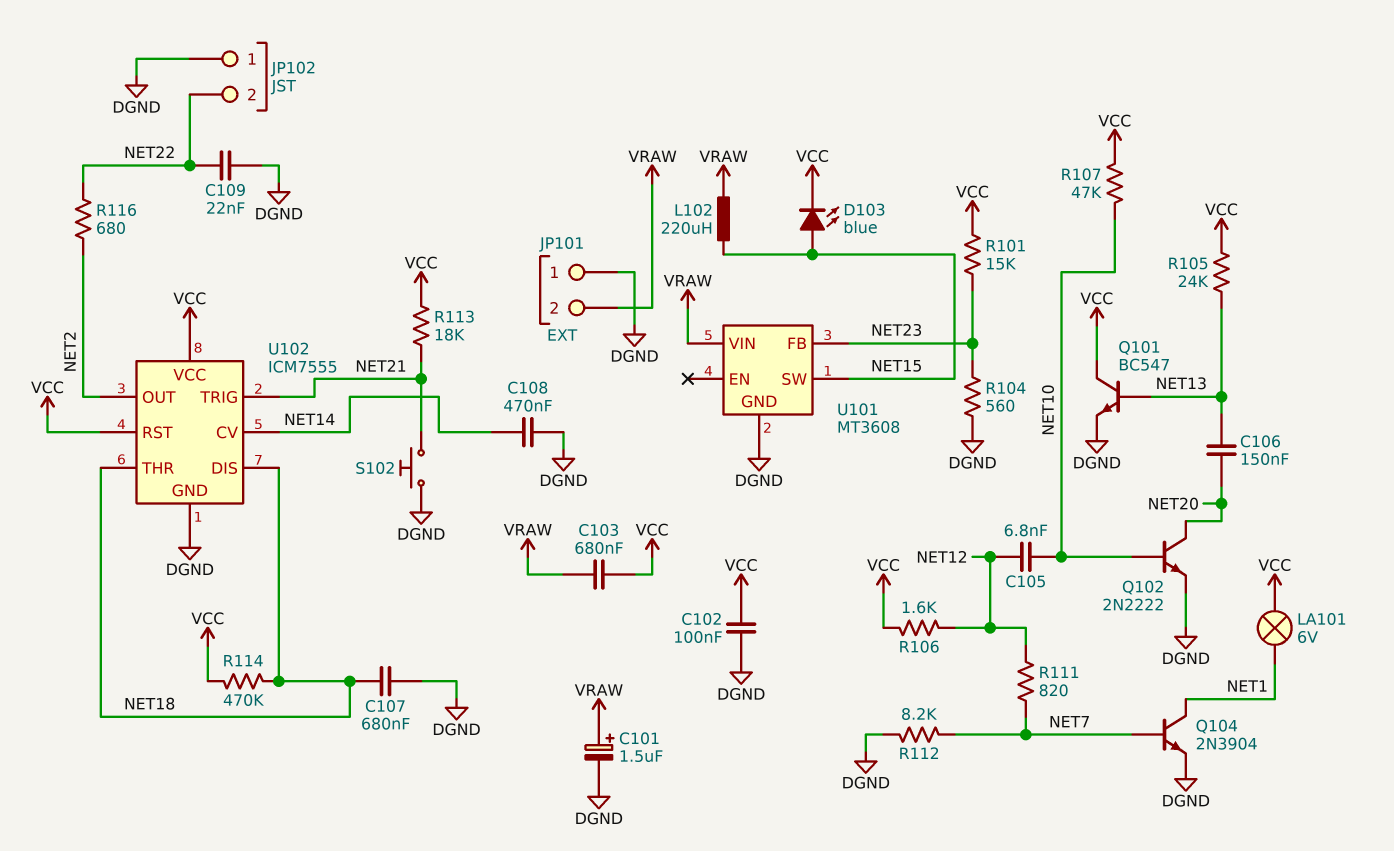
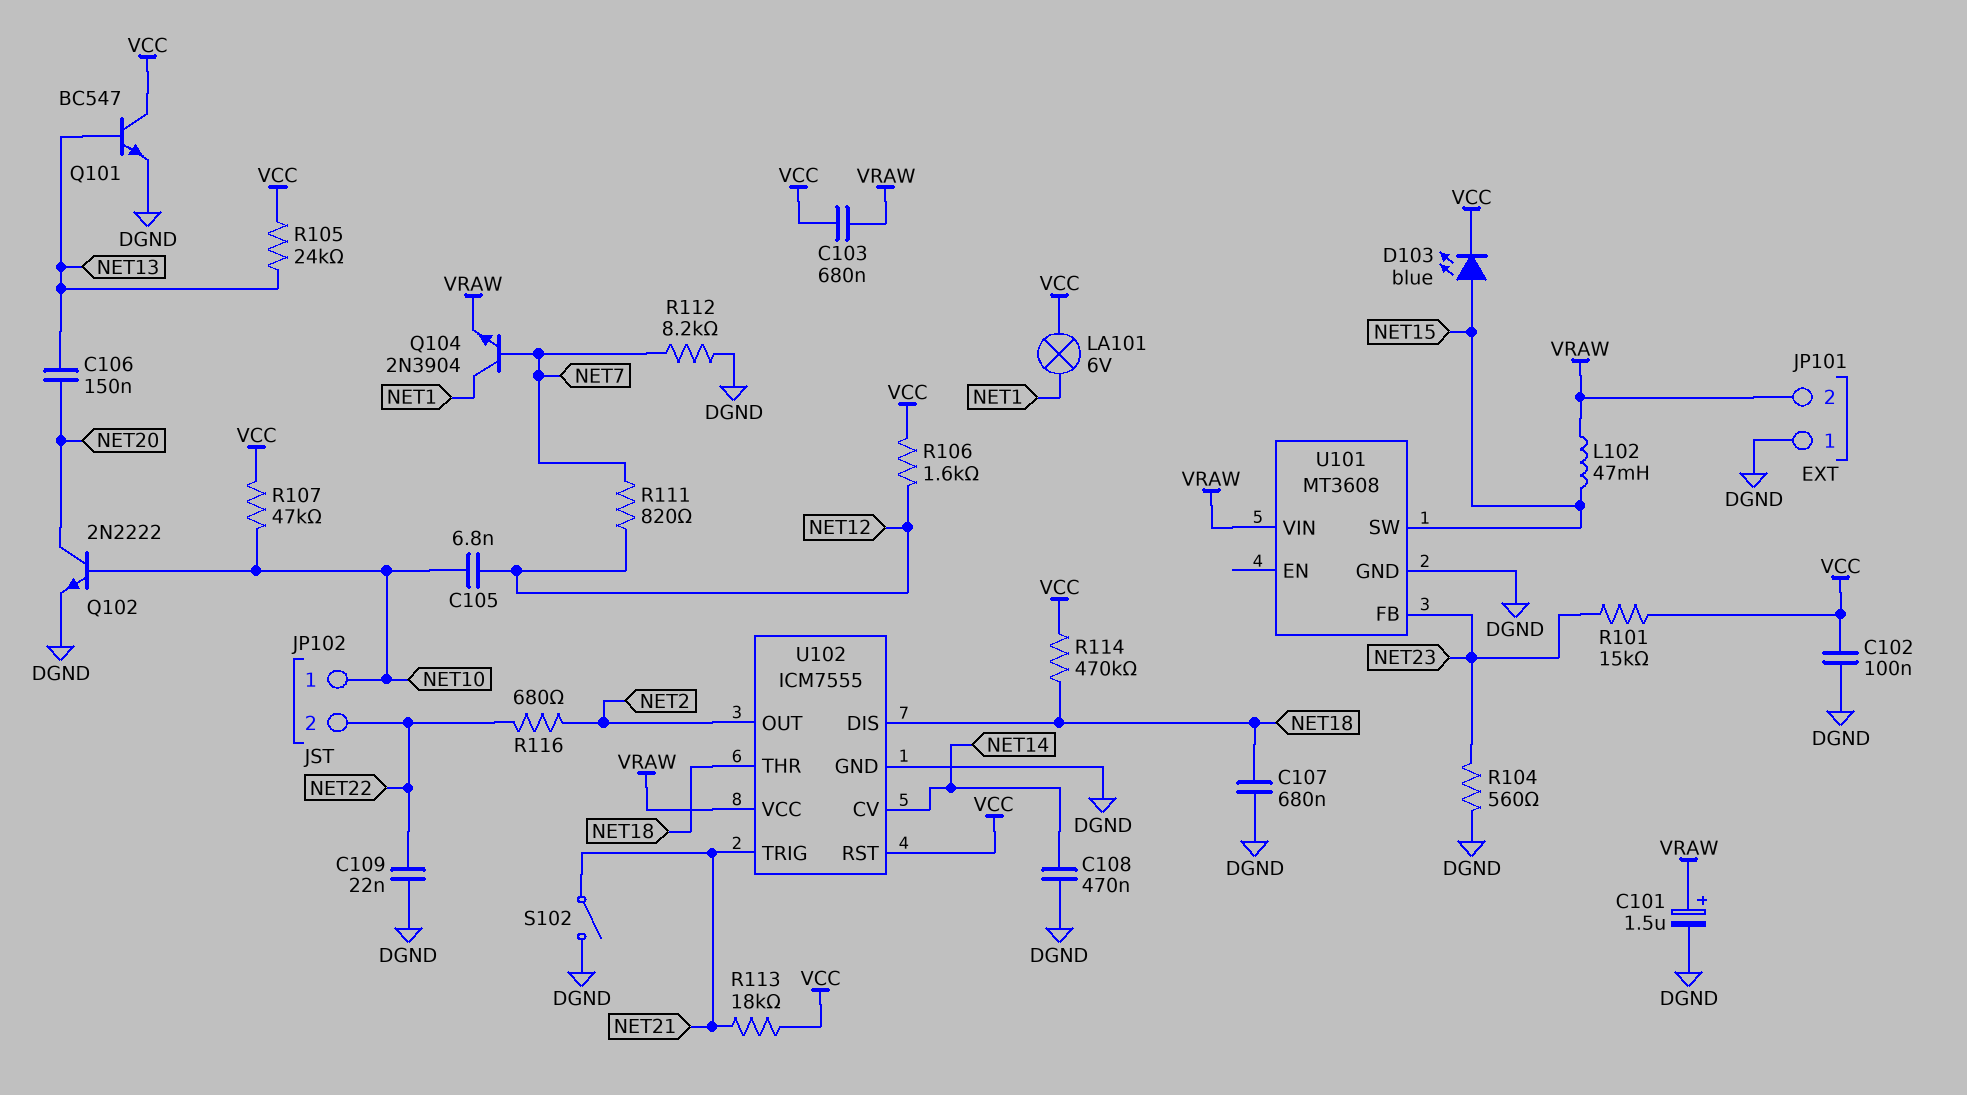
JP102 pin 1: DGND -> NET10
L102: 220uH (NET15, VRAW) -> 47mH (NET15, VRAW)
Q104: NPN 2N3904 (B NET7, C NET1, E DGND) -> NPN 2N3904 (B NET7, C NET1, E VRAW)
S102: button (DGND, NET21) -> switch (DGND, NET21)
U102 pin VCC: VCC -> VRAW

